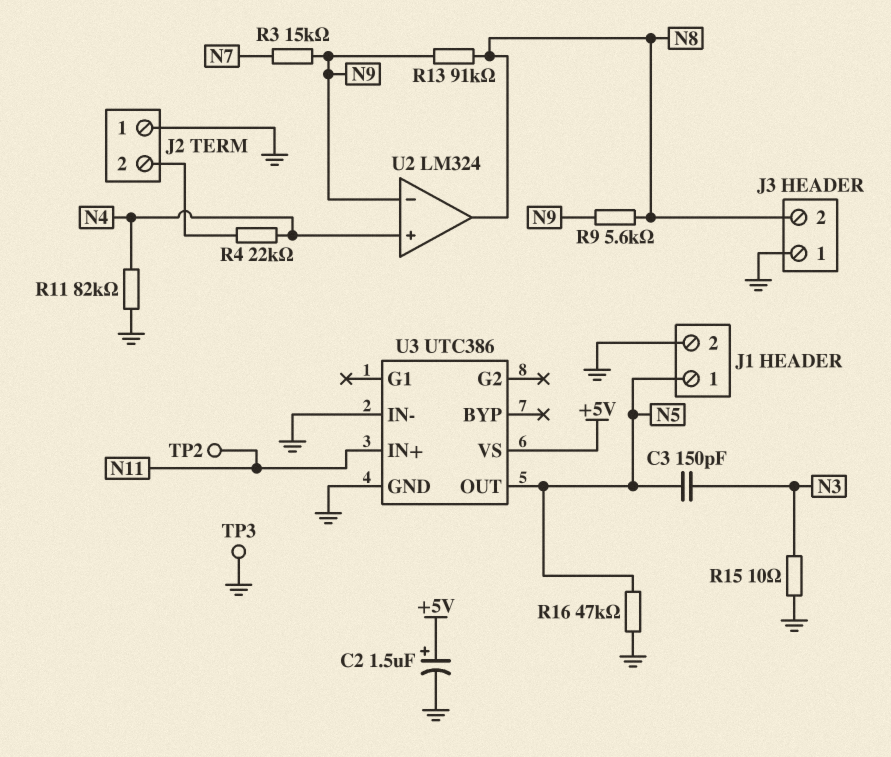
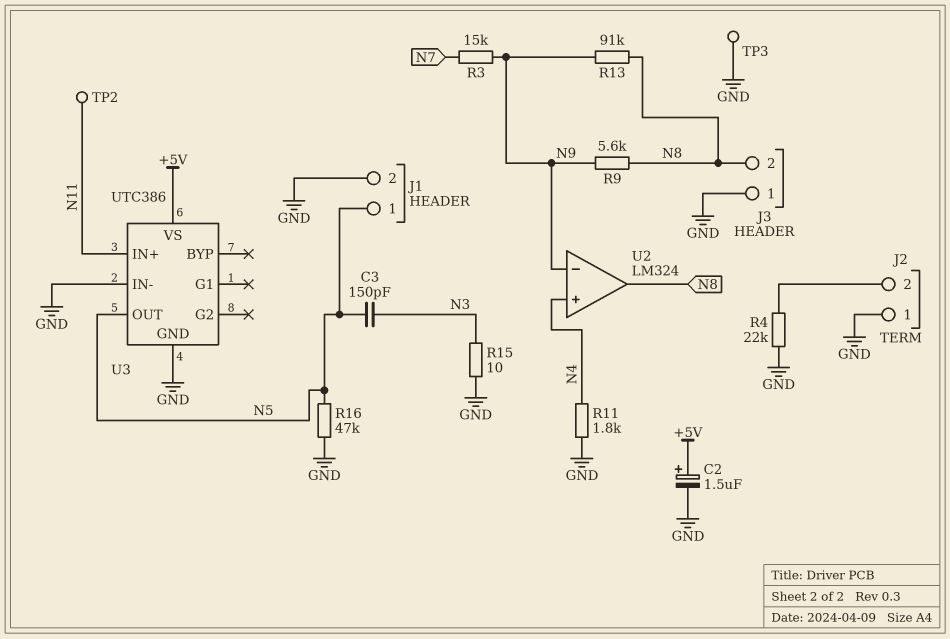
R4: 22k (J2/2, N4) -> 22k (GND, J2/2)
R11: 82k (GND, N4) -> 1.8k (GND, N4)

